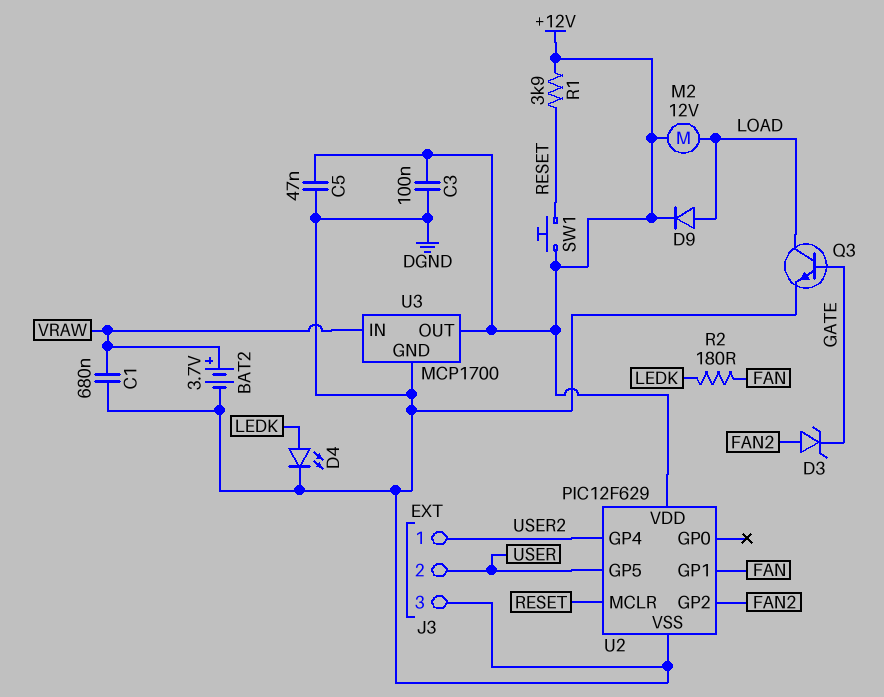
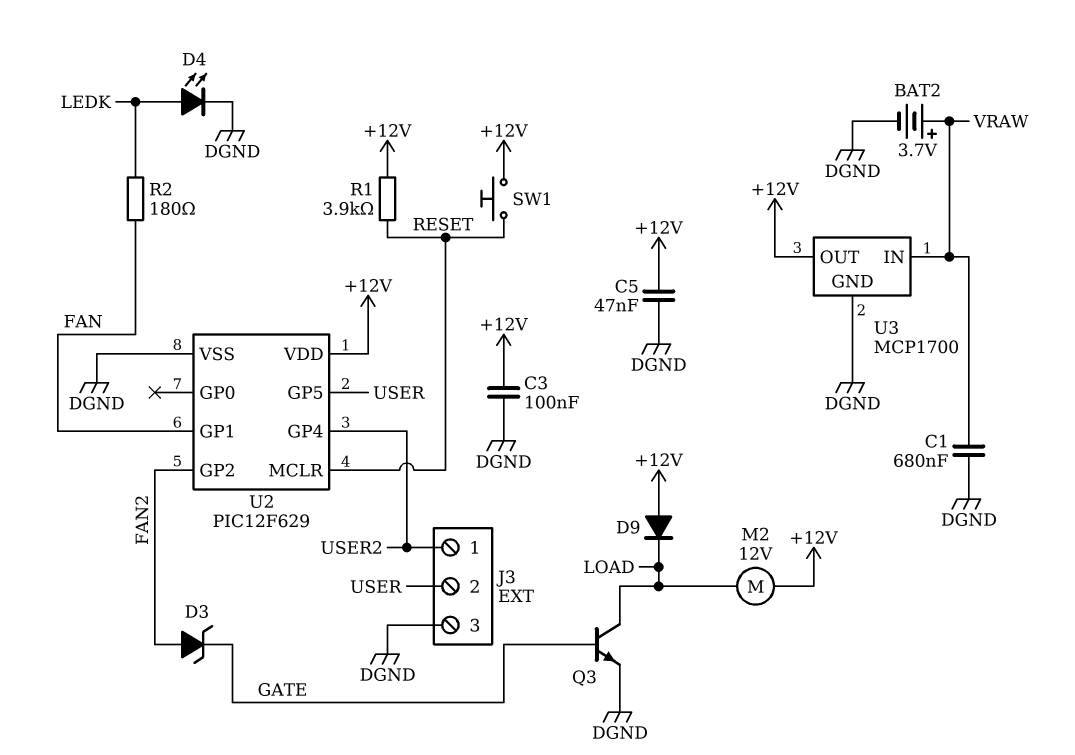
D9: diode (A LOAD, K +12V) -> diode (A +12V, K LOAD)

